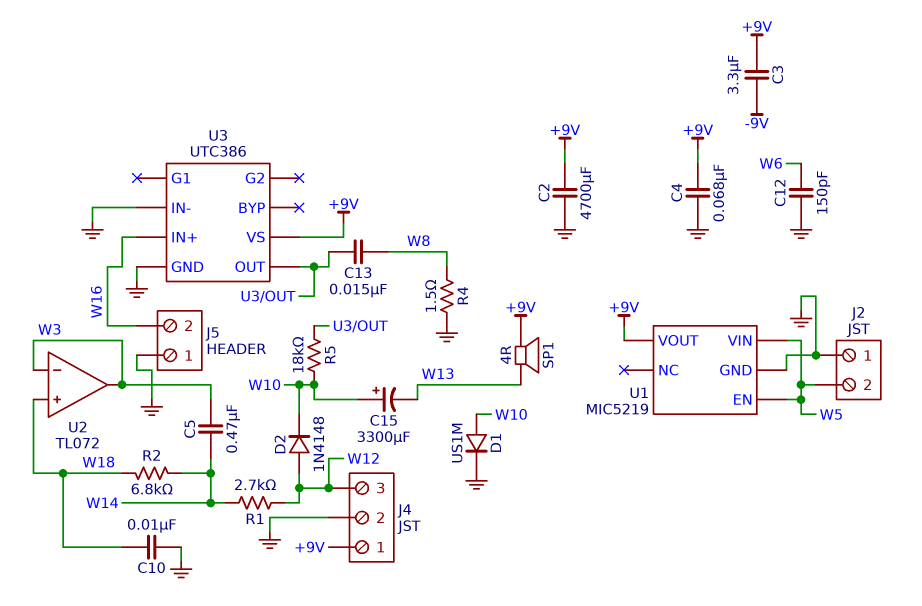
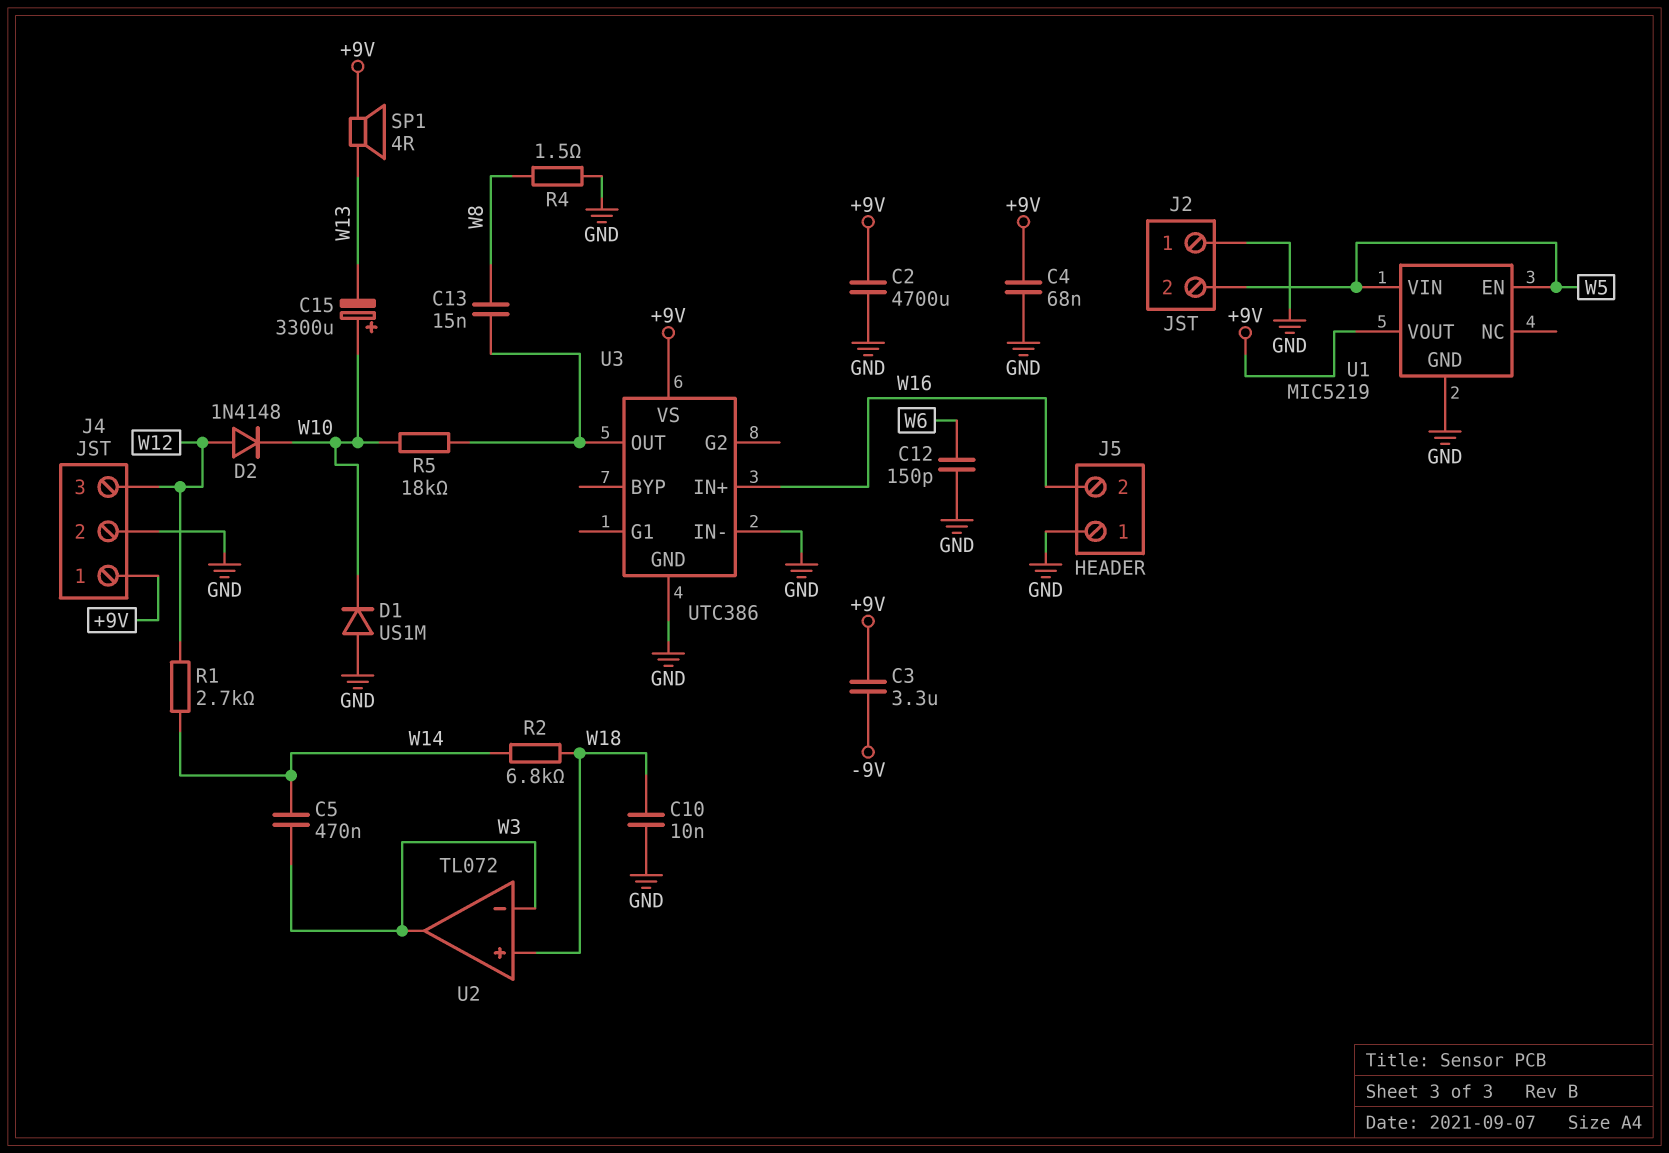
D1: diode US1M (A W10, K GND) -> diode US1M (A GND, K W10)

